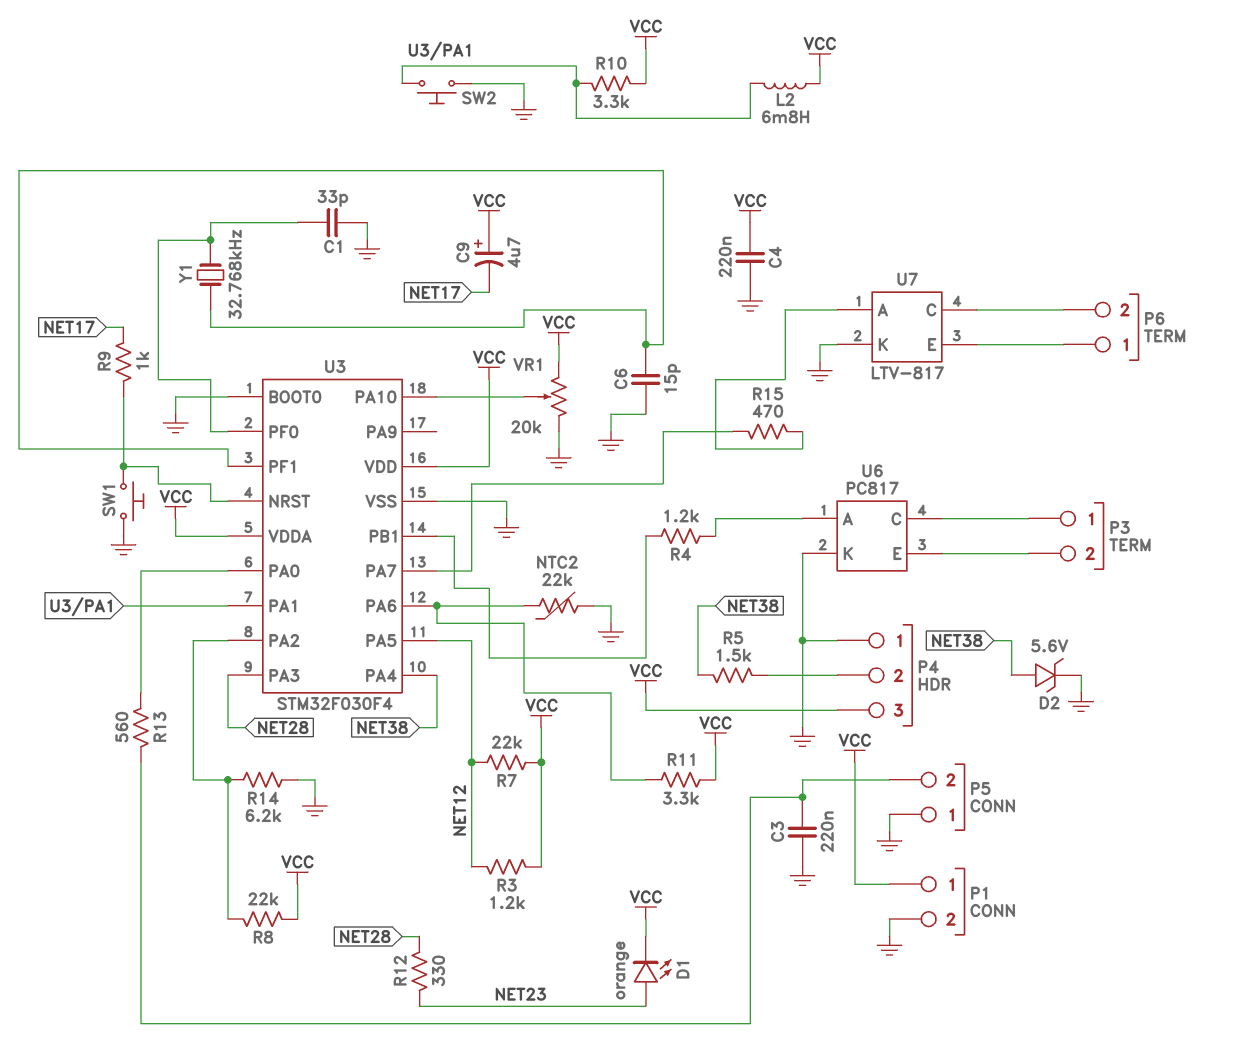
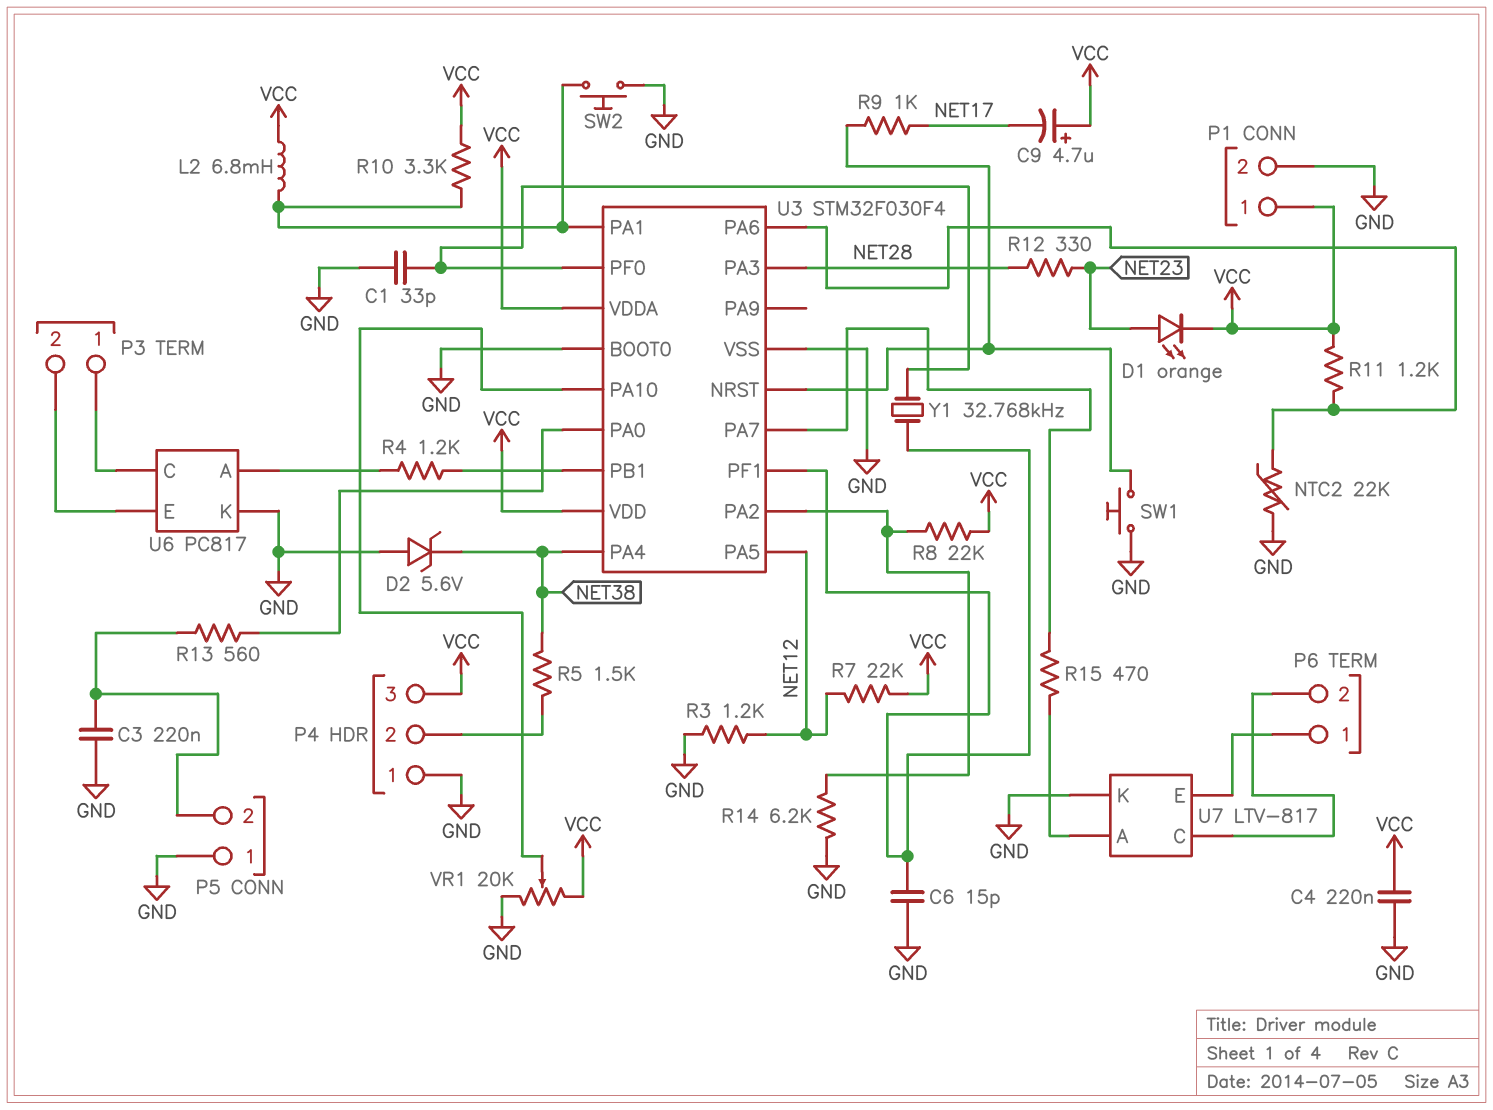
D2: zener 5.6V (A NET38, K GND) -> zener 5.6V (A GND, K NET38)
R3: 1.2k (NET12, VCC) -> 1.2k (GND, NET12)
R11: 3.3k (U3/PA6, VCC) -> 1.2k (U3/PA6, VCC)

